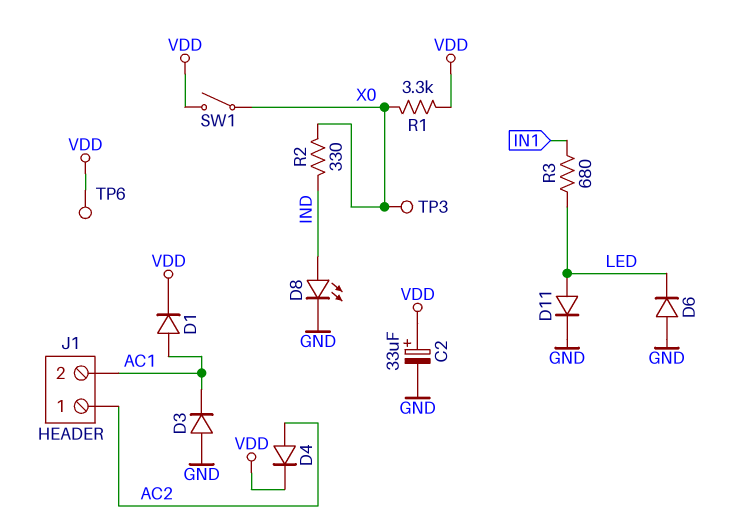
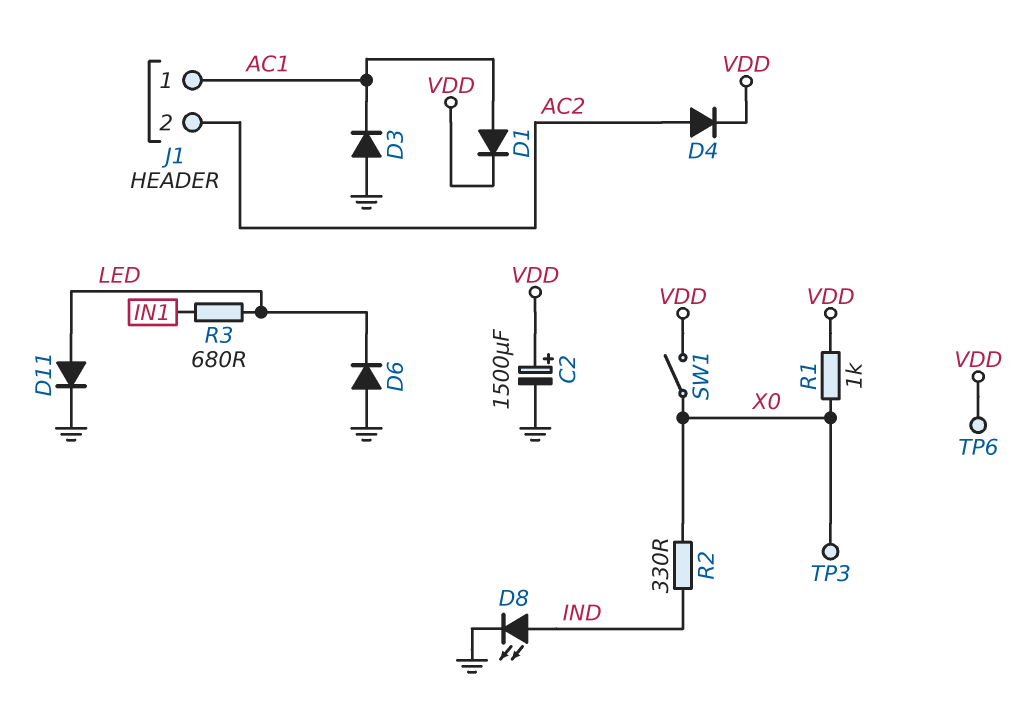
C2: 33uF (plus VDD, minus GND) -> 1500uF (plus VDD, minus GND)
J1 pin 1: AC2 -> AC1
J1 pin 2: AC1 -> AC2
R1: 3.3k (VDD, X0) -> 1k (VDD, X0)

